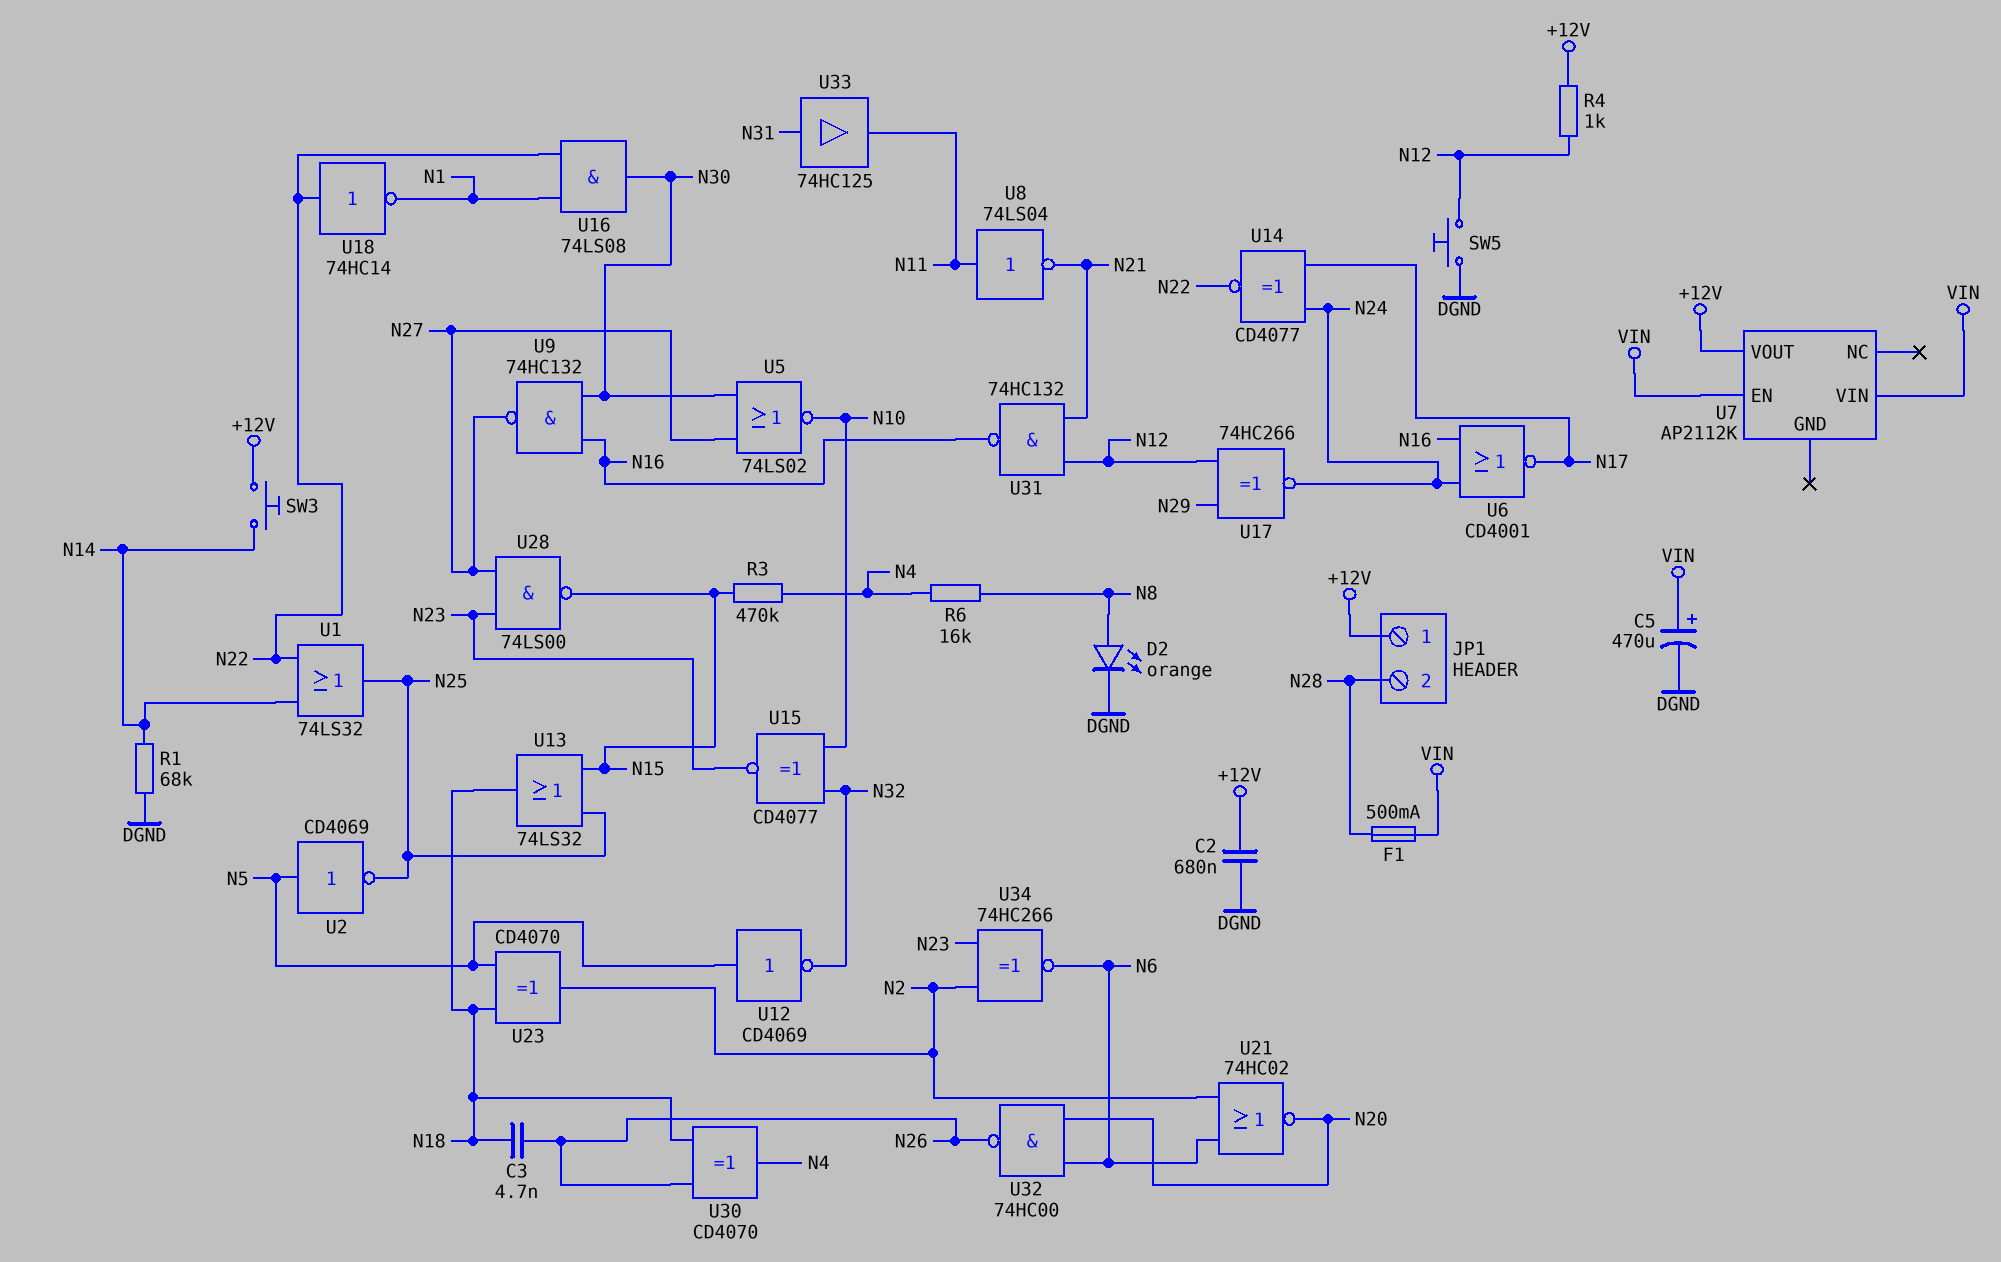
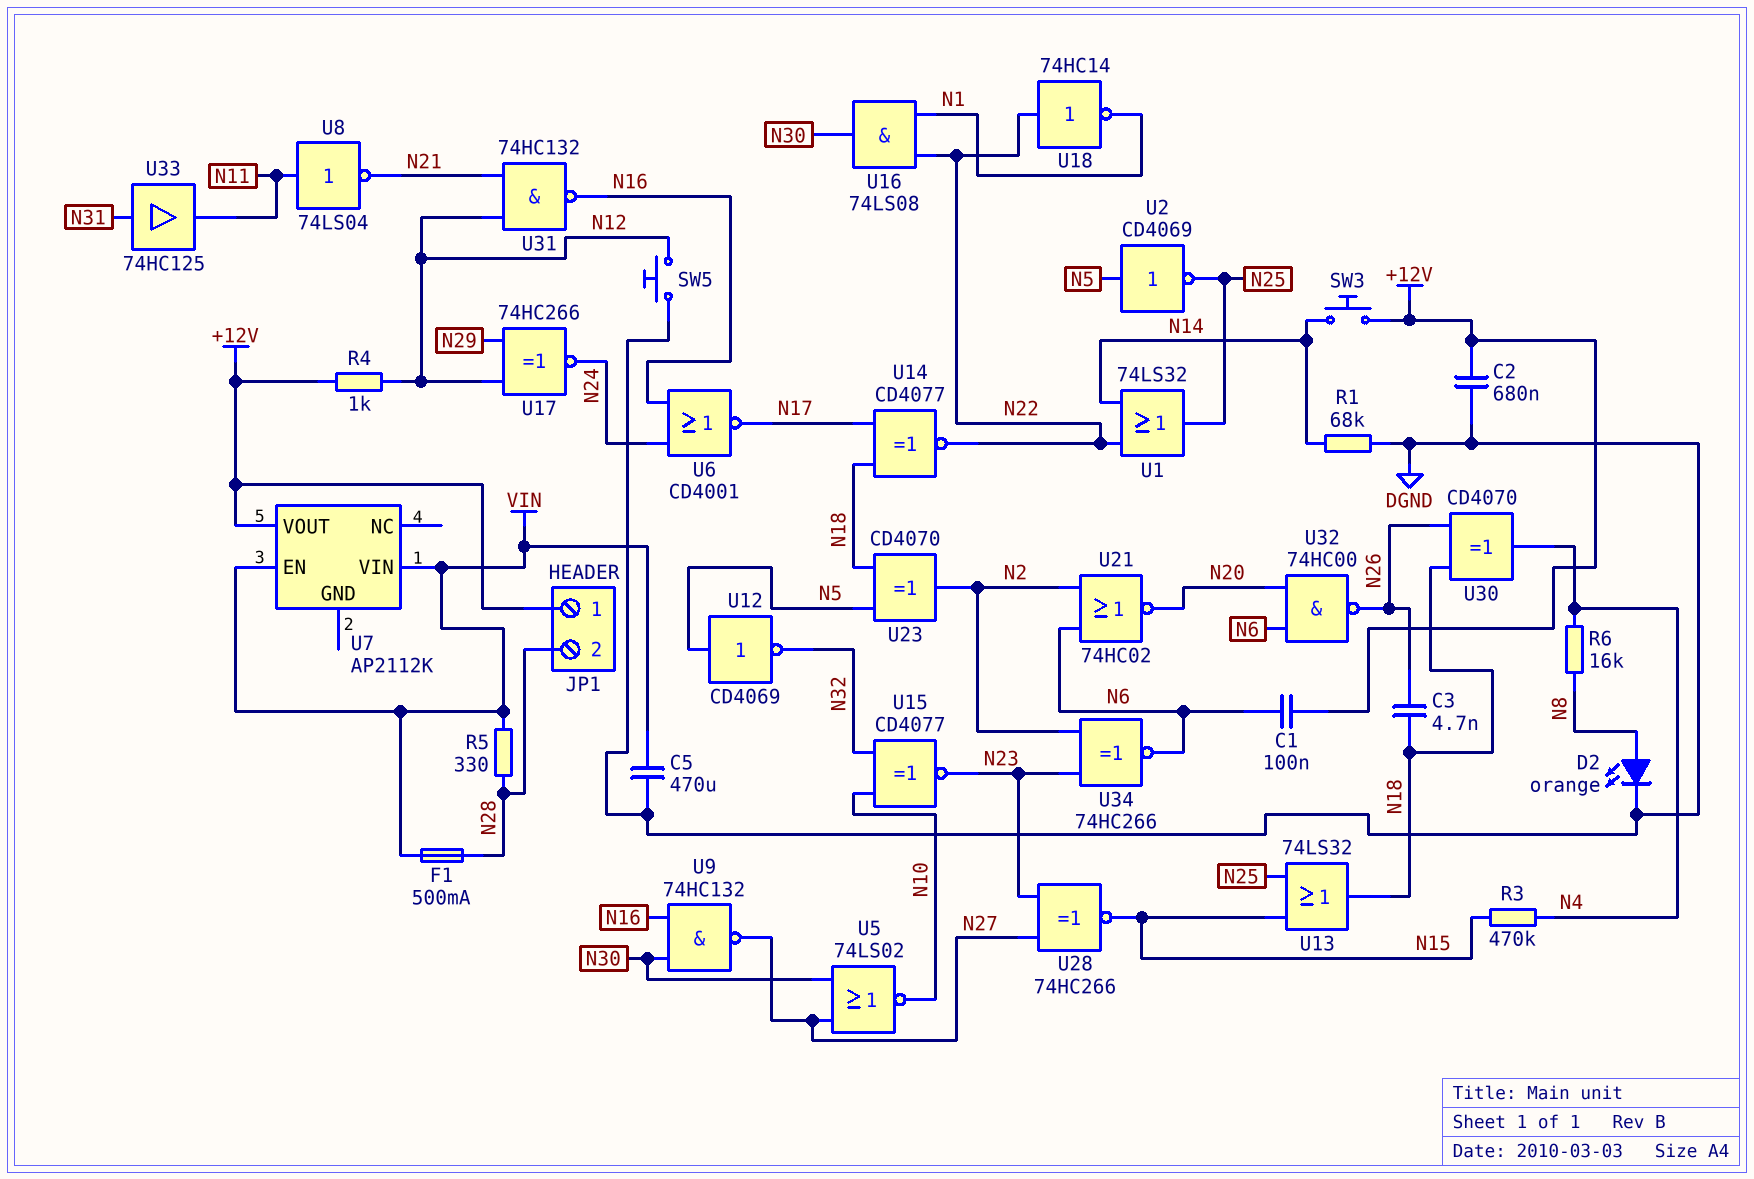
C1: none -> 100nF (+12V, N6)
C5: 470uF (plus VIN, minus DGND) -> 470uF (DGND, VIN)
R5: none -> 330 (N28, VIN)
U14: XNOR CD4077 (in N17, in N24, out N22) -> XNOR CD4077 (in N17, in N18, out N22)
U28: NAND 74LS00 (in N23, in N27, out N15) -> XNOR 74HC266 (in N23, in N27, out N15)

